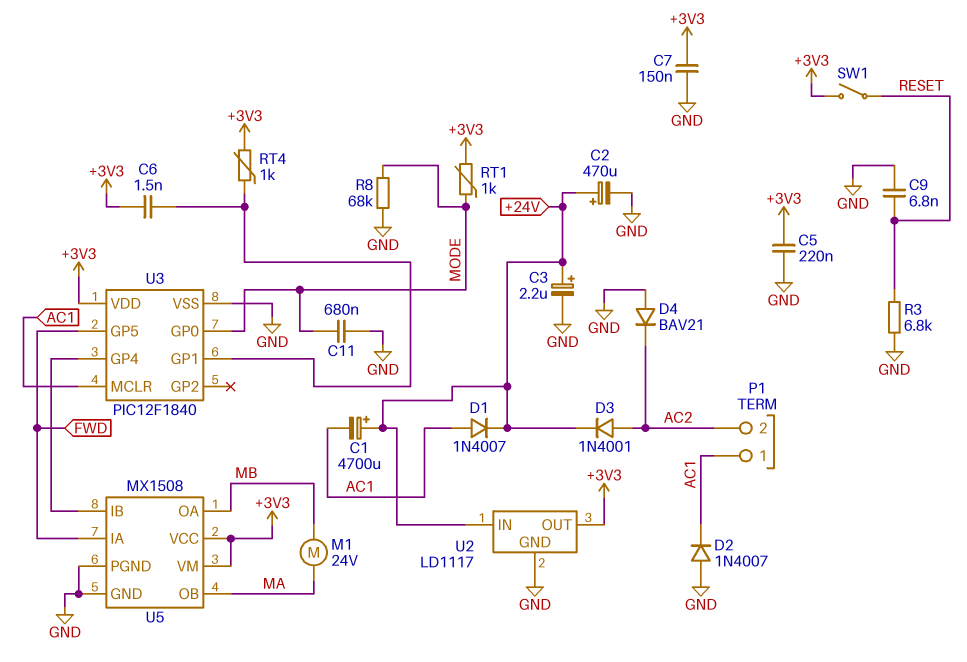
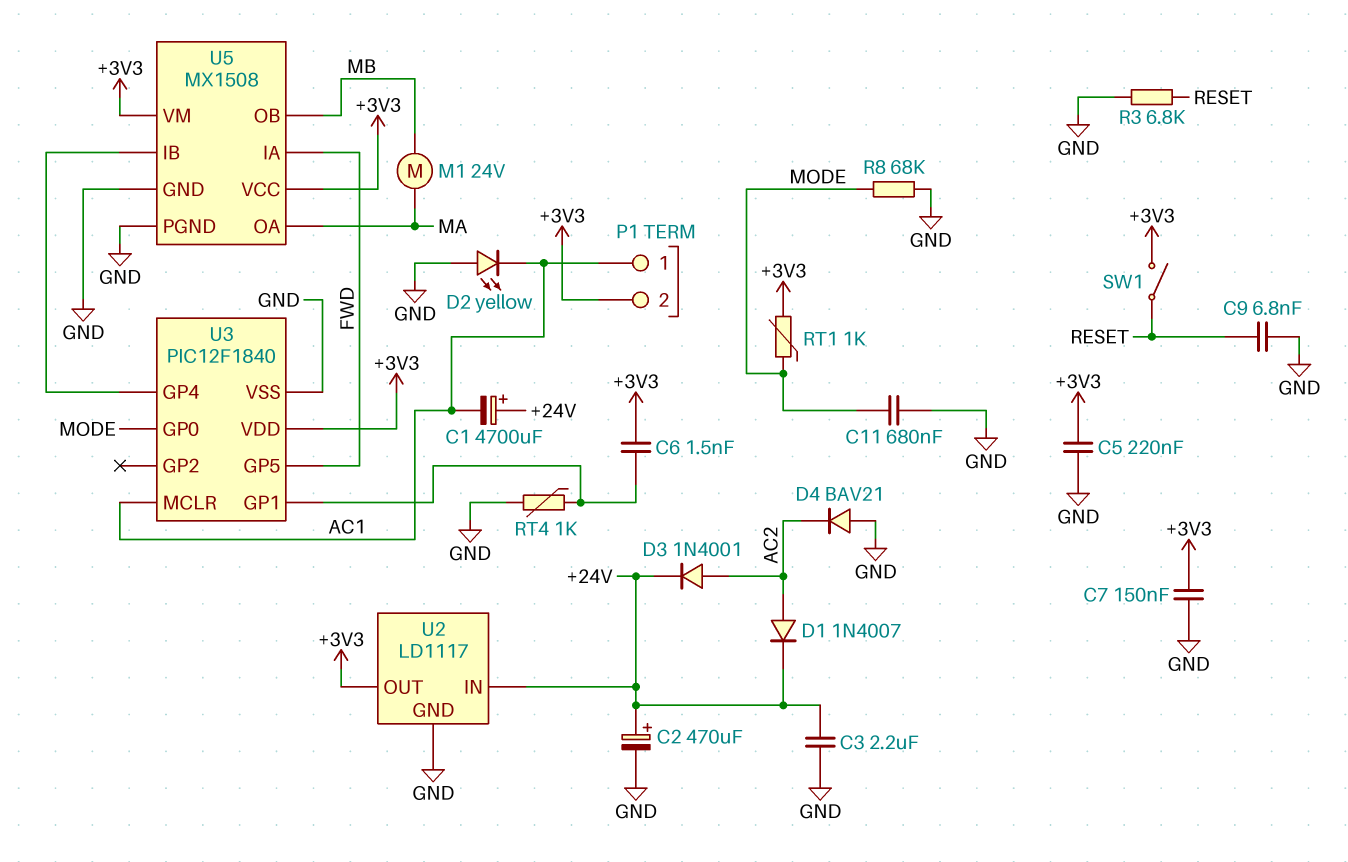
C3: 2.2uF (plus +24V, minus GND) -> 2.2uF (+24V, GND)
D1: diode 1N4007 (A AC1, K +24V) -> diode 1N4007 (A AC2, K +24V)
D2: diode 1N4007 (A GND, K AC1) -> LED yellow (A GND, K AC1)
P1 pin 2: AC2 -> +3V3
RT4: 1k (+3V3, U3/GP1) -> 1k (GND, U3/GP1)
U5 pin OA: MB -> MA
U5 pin OB: MA -> MB

